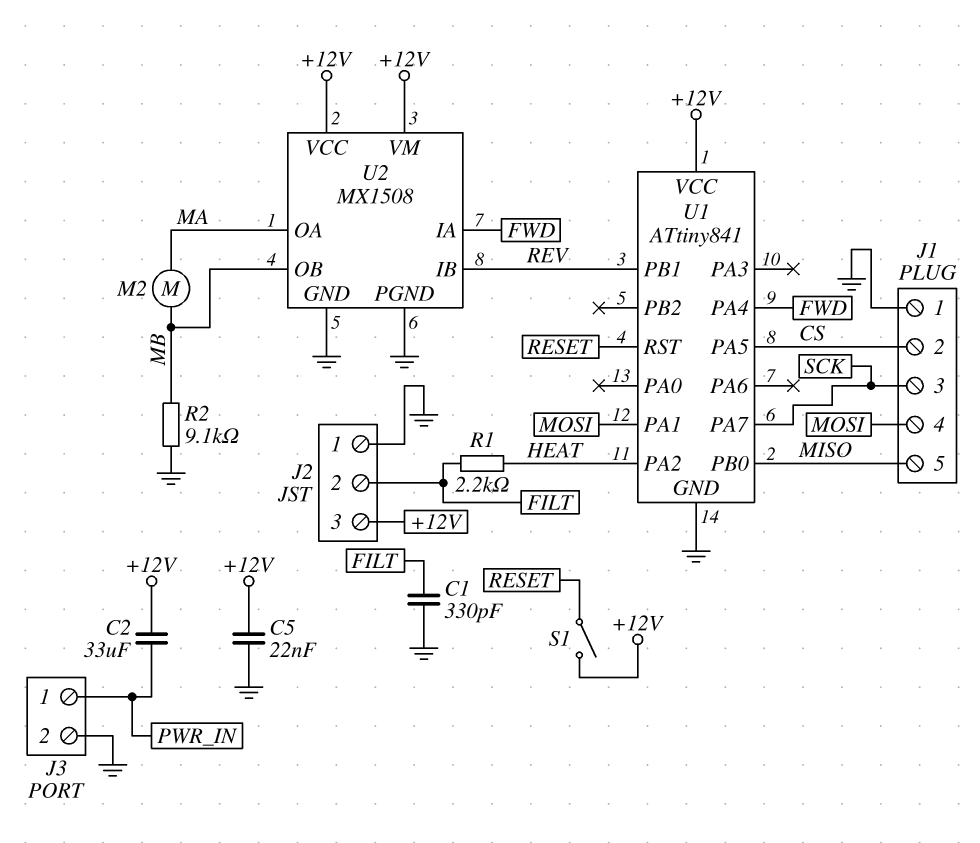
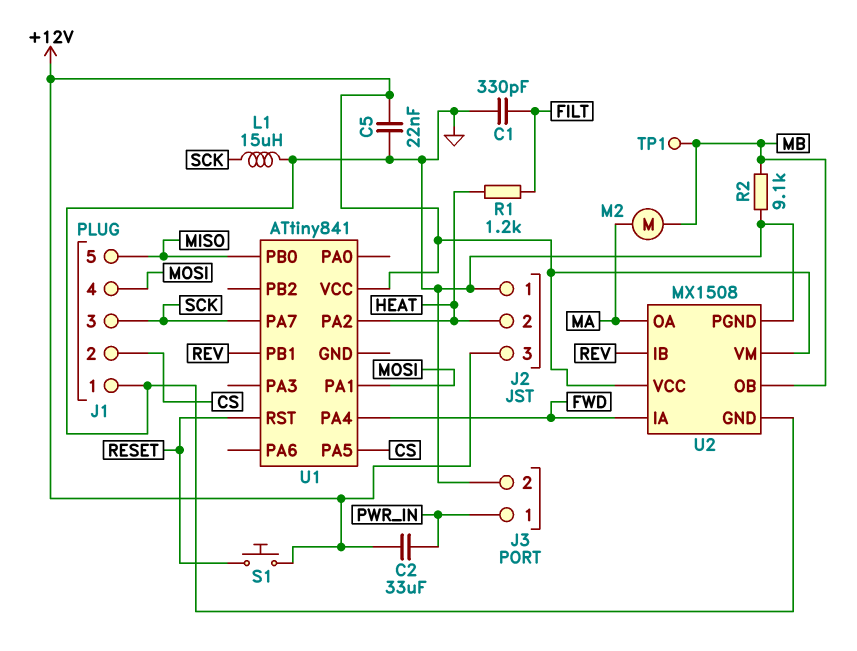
J2 pin 2: FILT -> HEAT
L1: none -> 15uH (GND, SCK)
R1: 2.2k (FILT, HEAT) -> 1.2k (FILT, HEAT)
S1: switch (+12V, RESET) -> button (+12V, RESET)
TP1: none -> test point (MB)
U1 pin GND: GND -> none

